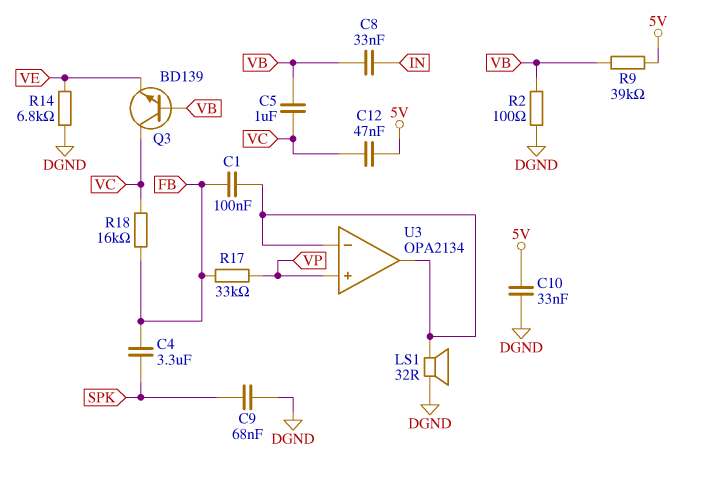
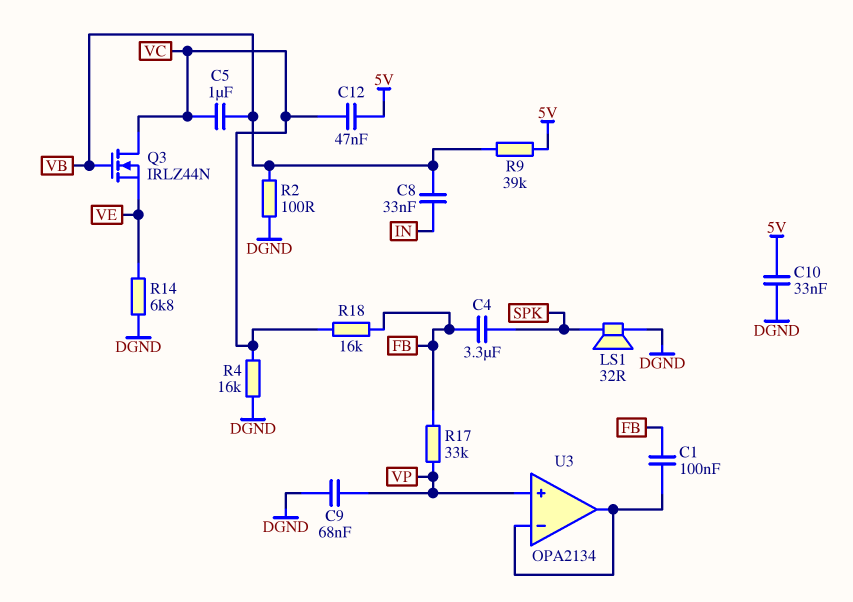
C9: 68nF (DGND, SPK) -> 68nF (DGND, VP)
LS1: speaker 32R (DGND, U3/in-) -> speaker 32R (DGND, SPK)
Q3: NPN BD139 (B VB, C VC, E VE) -> NMOS IRLZ44N (G VB, D VC, S VE)
R4: none -> 16k (DGND, VC)

